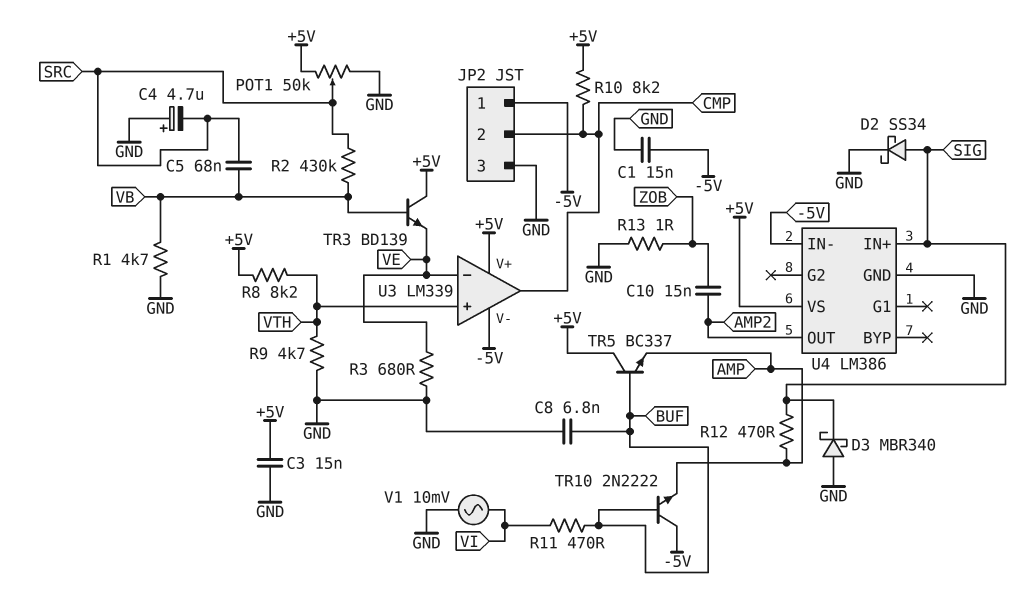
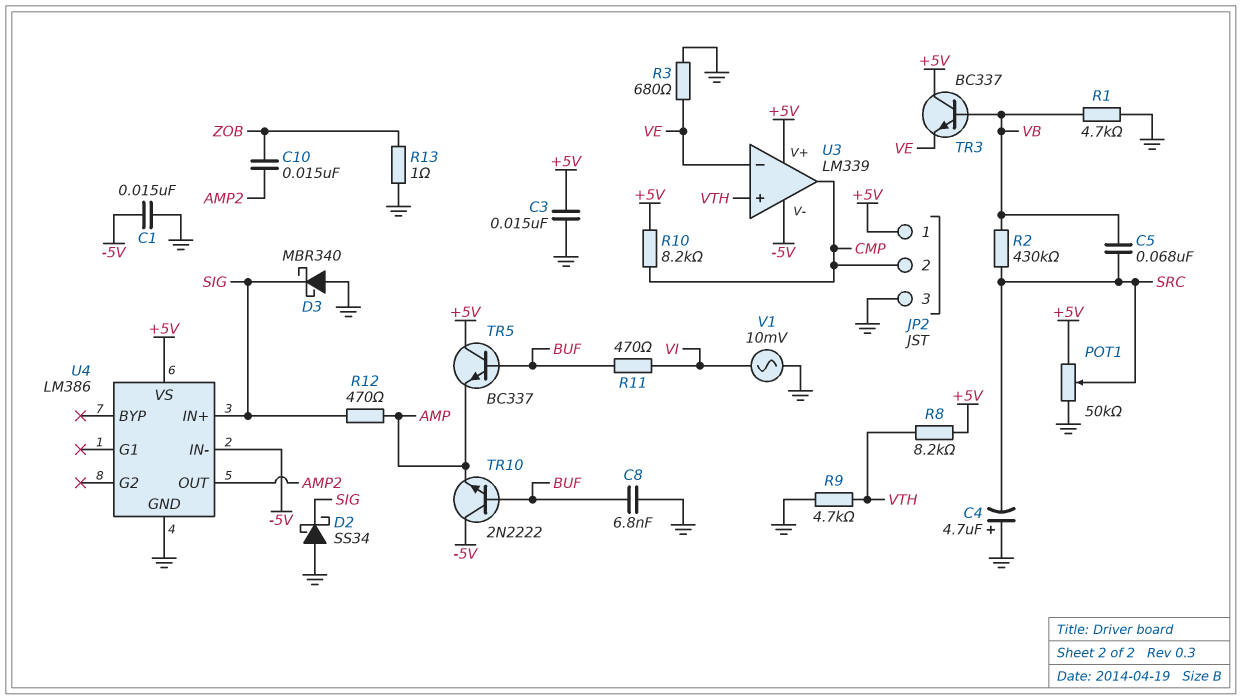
D2: schottky SS34 (A SIG, K GND) -> schottky SS34 (A GND, K SIG)
JP2 pin 1: -5V -> +5V
TR3: NPN BD139 (B VB, C +5V, E VE) -> NPN BC337 (B VB, C +5V, E VE)

